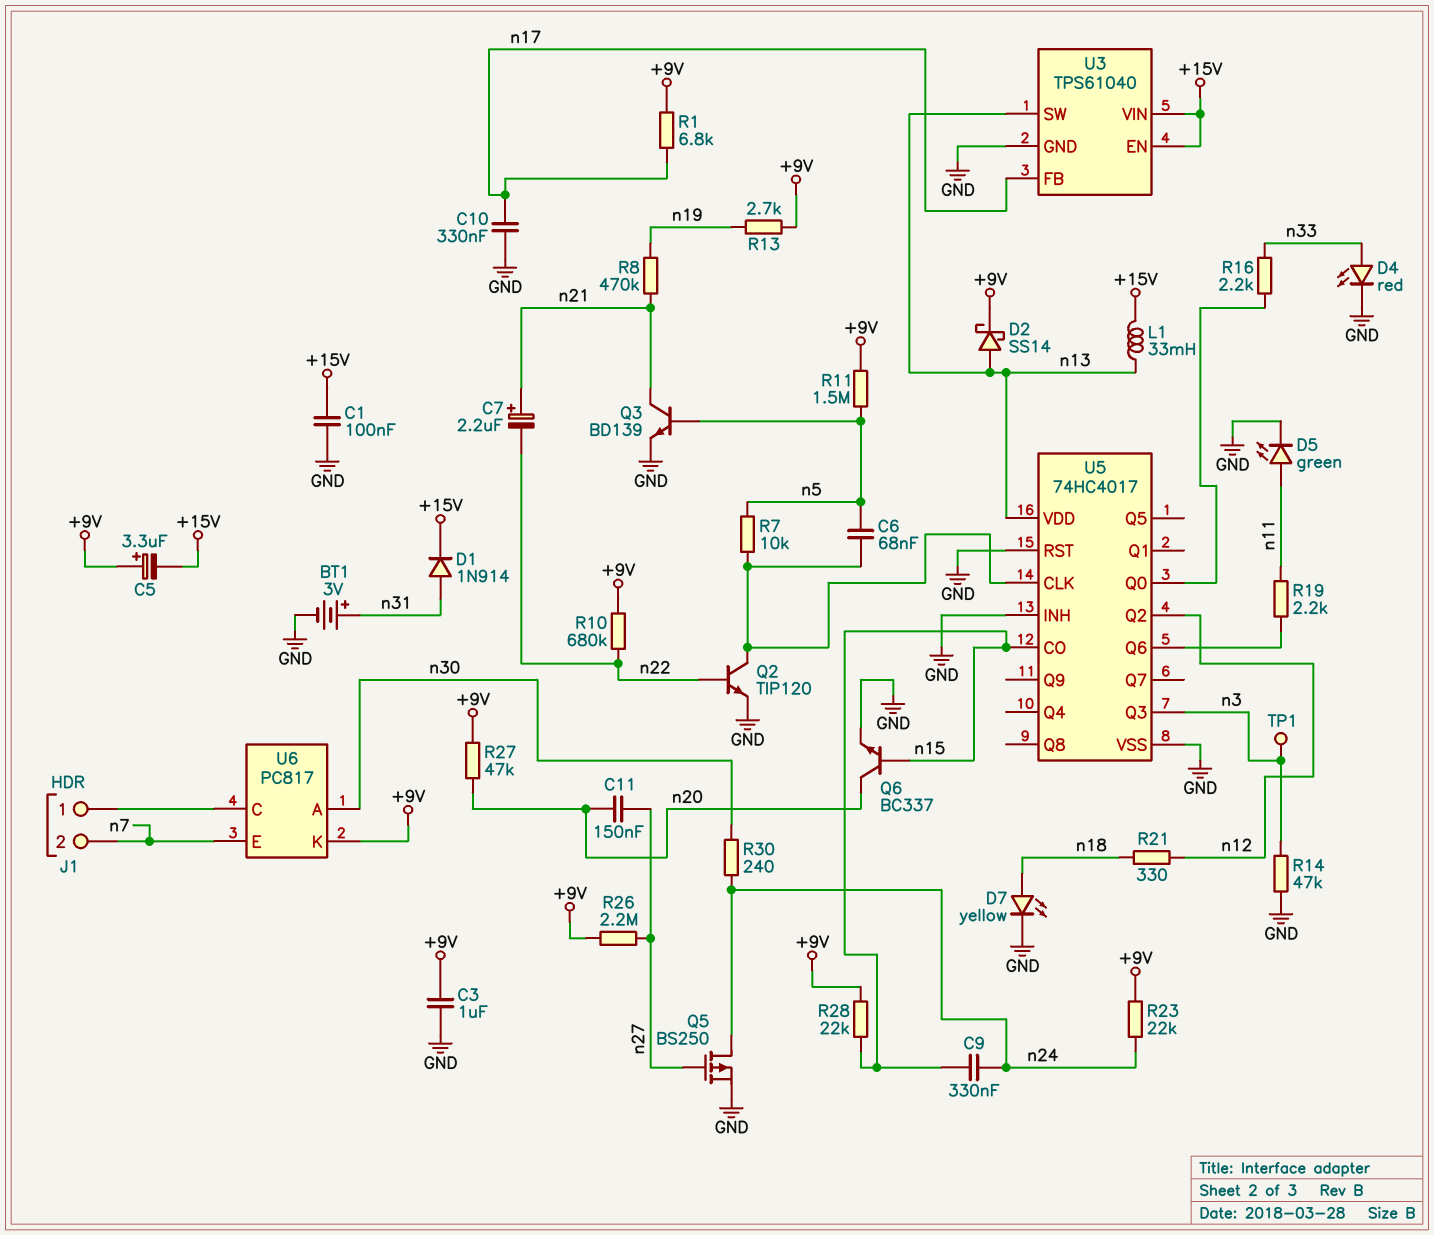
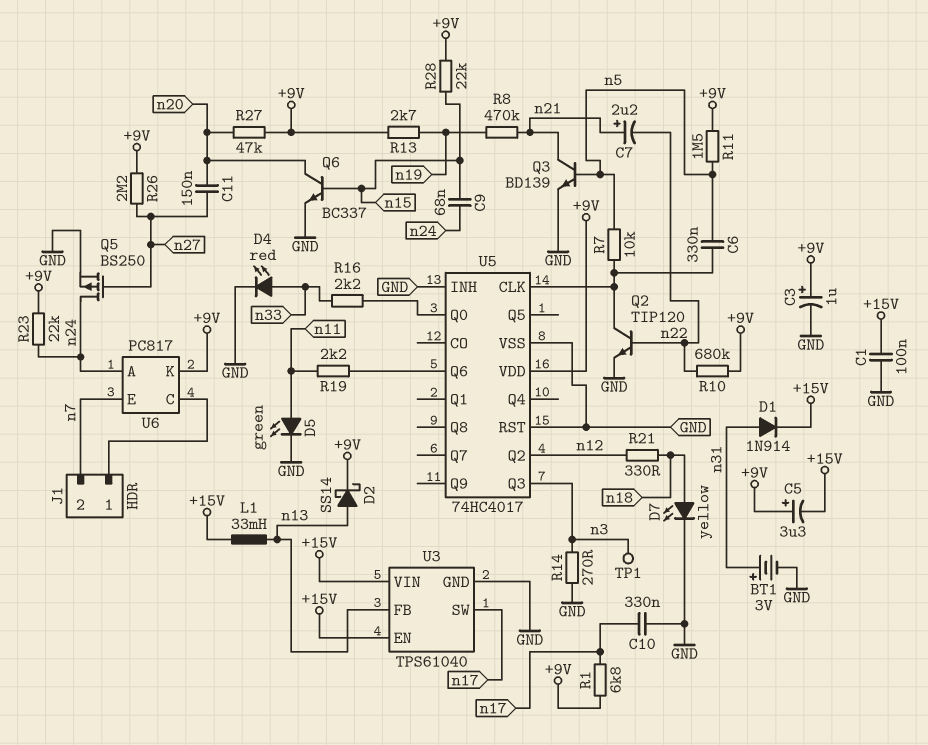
C3: 1uF (+9V, GND) -> 1uF (plus +9V, minus GND)
C6: 68nF (U5/CLK, n5) -> 330nF (U5/CLK, n5)
C9: 330nF (n15, n24) -> 68nF (n15, n24)
R14: 47k (GND, n3) -> 270 (GND, n3)
R30: 240 (n24, n30) -> none
U3 pin FB: n17 -> n13
U3 pin SW: n13 -> n17
U5 pin CO: n15 -> none
U5 pin VDD: n13 -> +9V
U6 pin A: n30 -> n24

